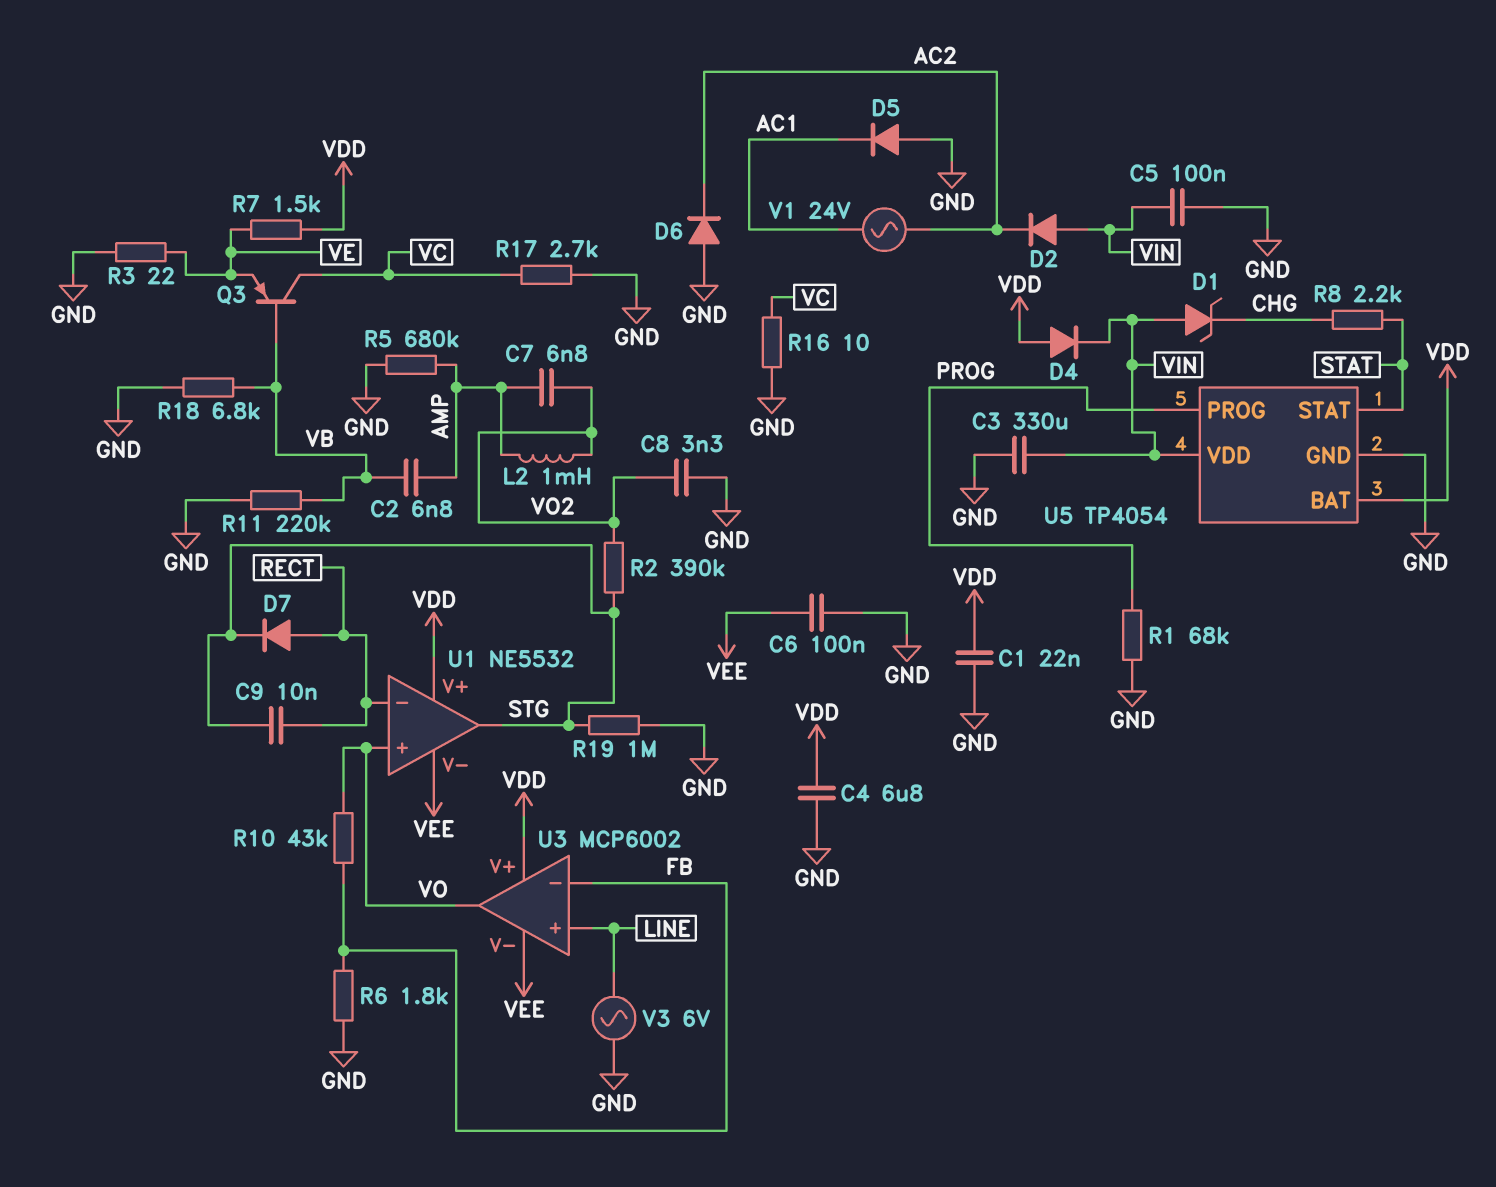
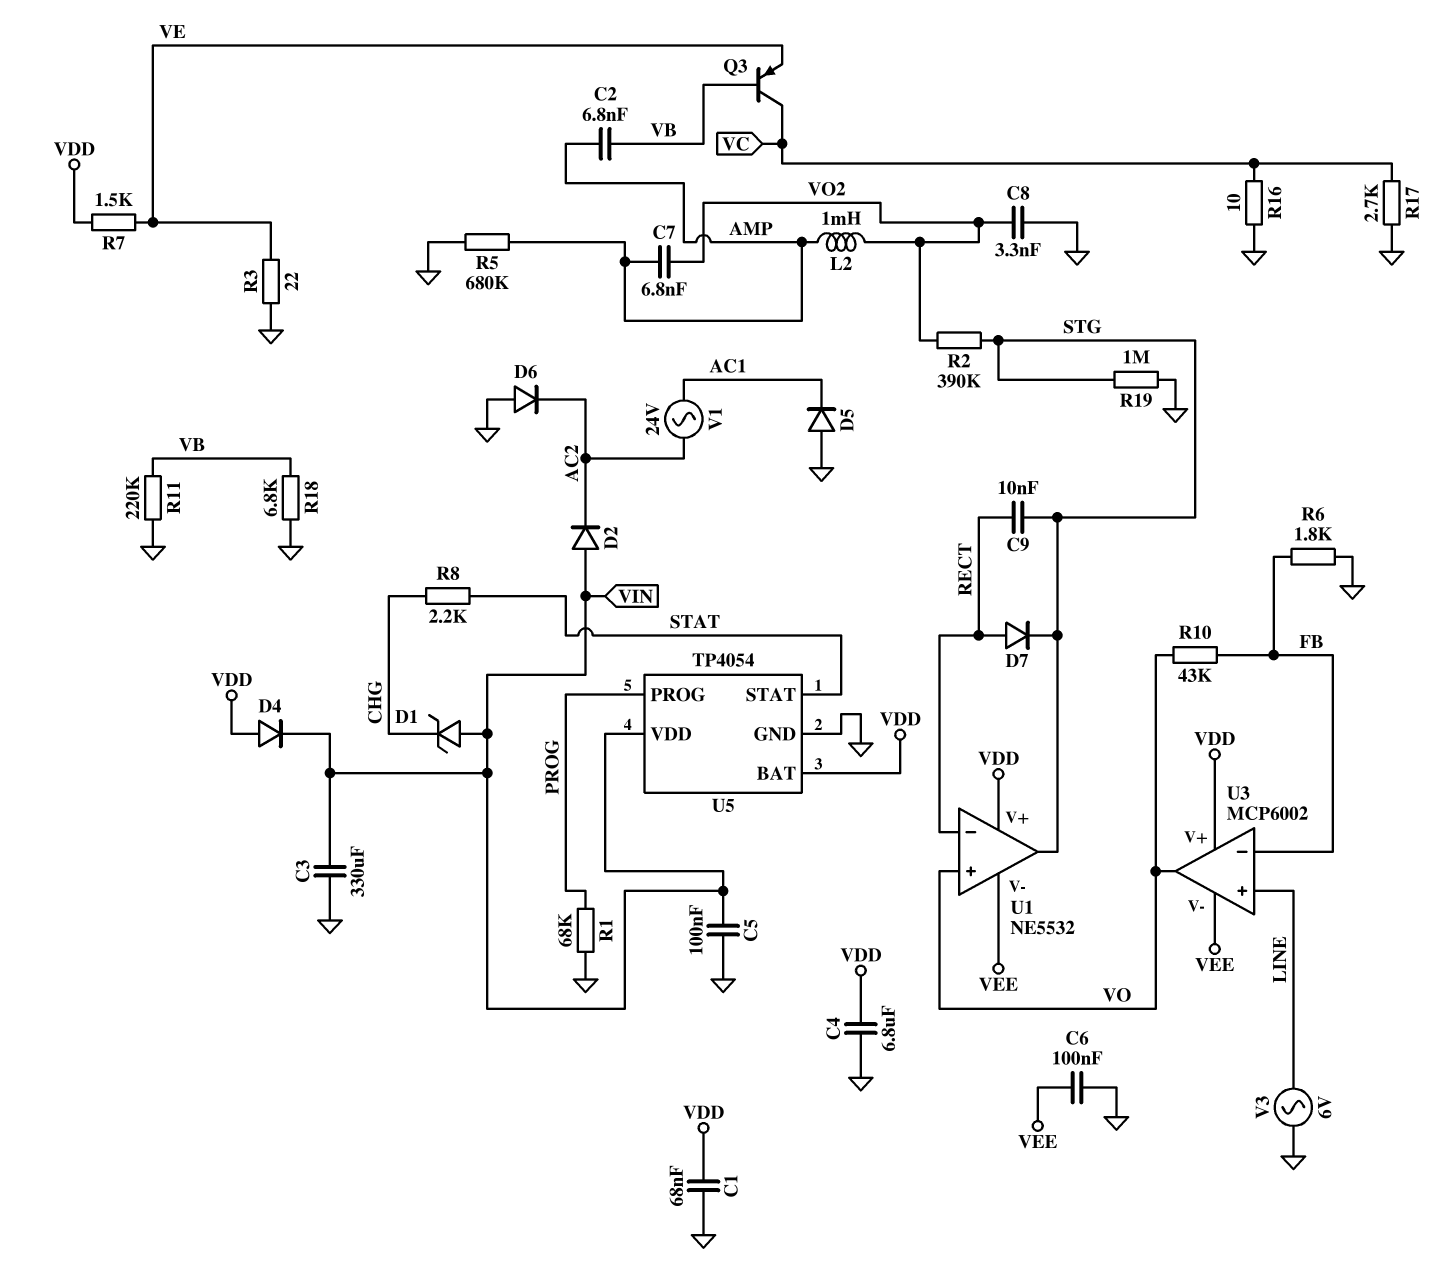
C1: 22nF (GND, VDD) -> 68nF (GND, VDD)

